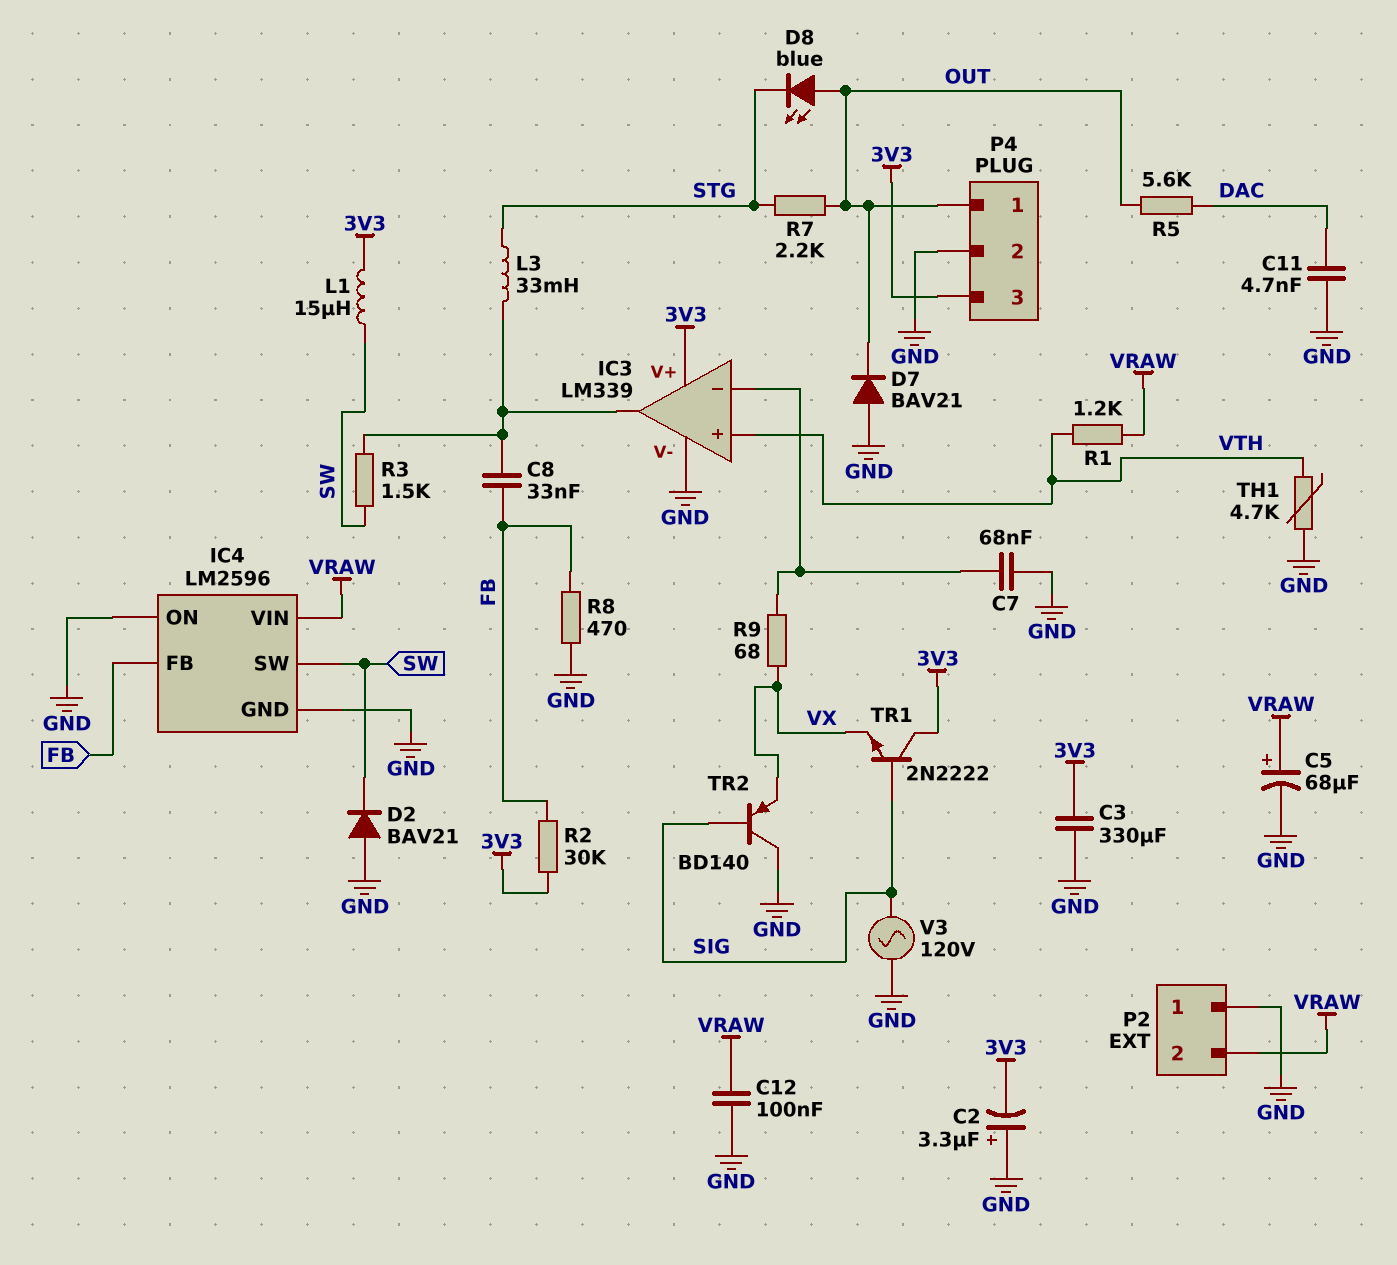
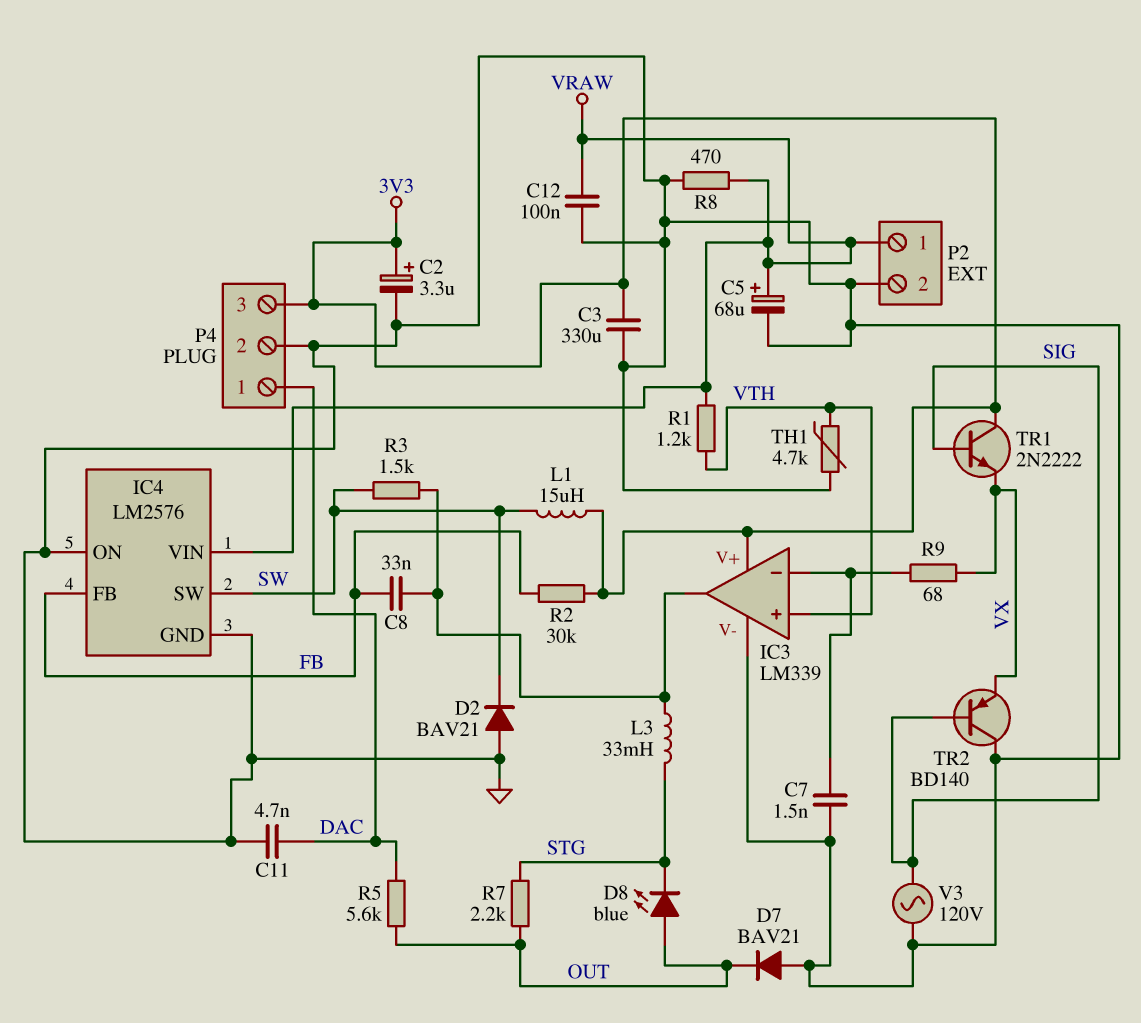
C2: 3.3uF (plus GND, minus 3V3) -> 3.3uF (plus 3V3, minus GND)
C7: 68nF (GND, IC3/in-) -> 1.5nF (GND, IC3/in-)
IC4: LM2596 -> LM2576
P2 pin 1: GND -> VRAW
P2 pin 2: VRAW -> GND
P4 pin 1: OUT -> DAC
R8: 470 (FB, GND) -> 470 (GND, VRAW)

